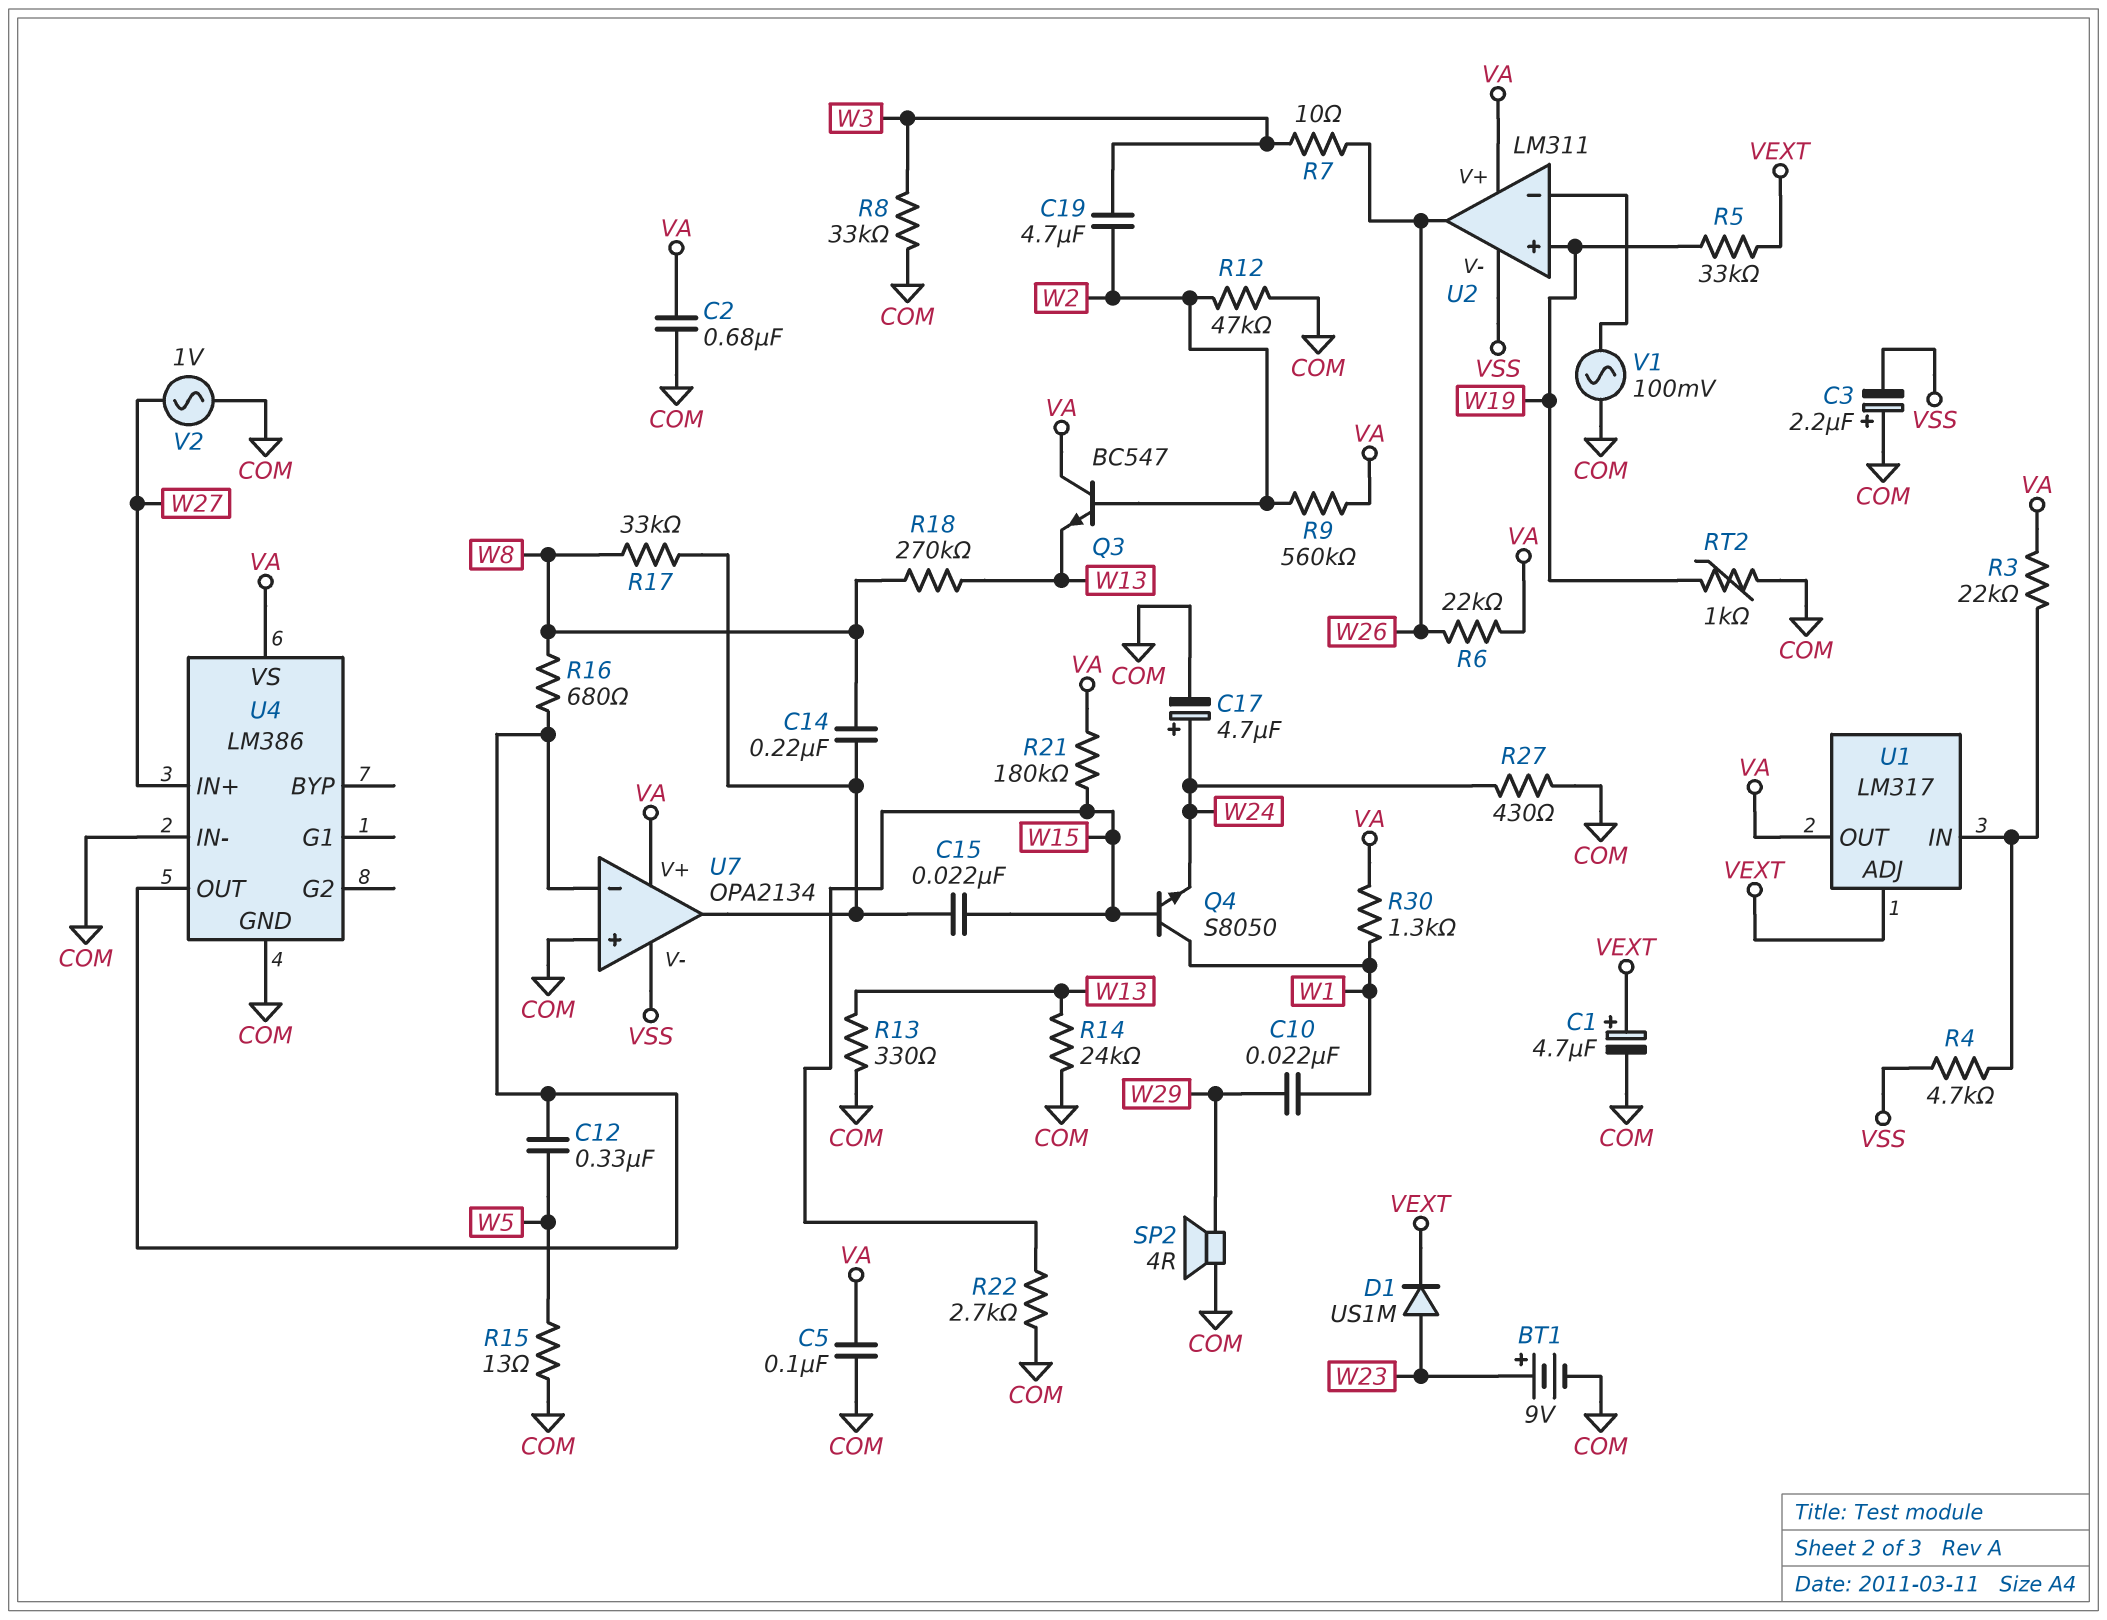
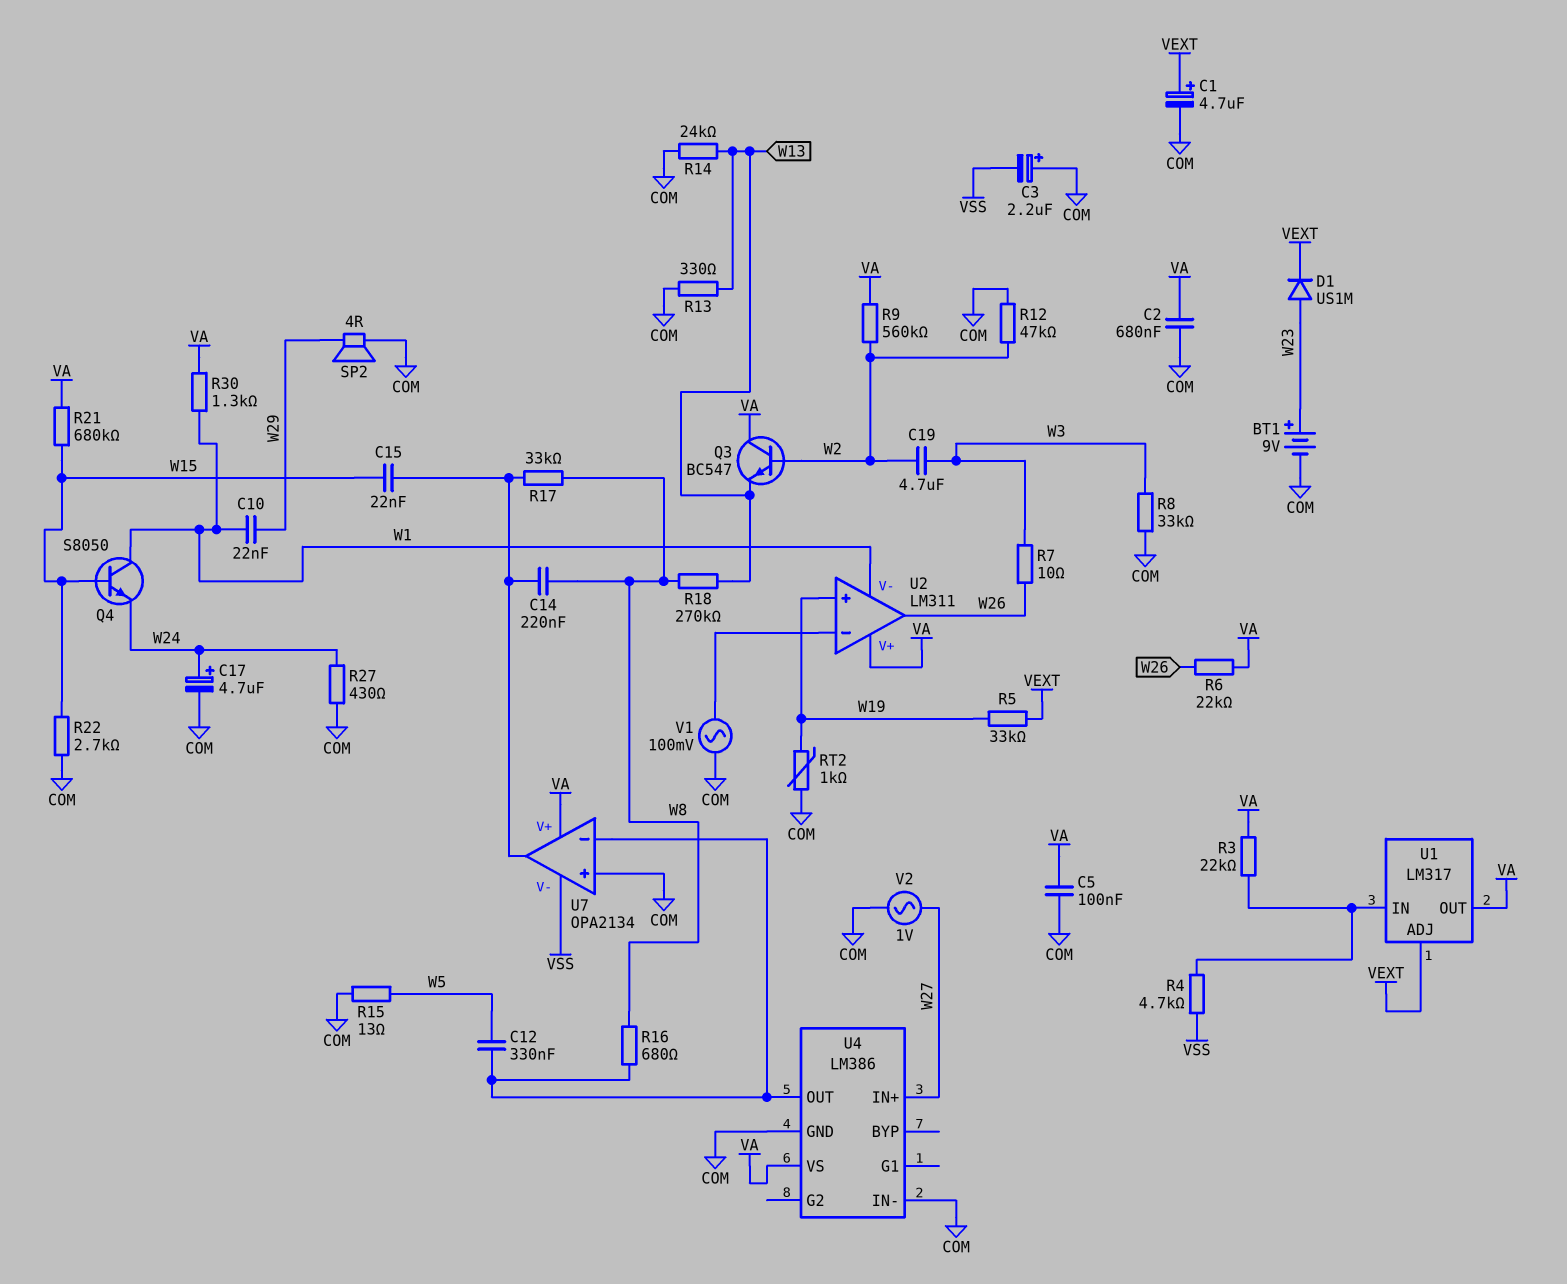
R21: 180k (VA, W15) -> 680k (VA, W15)
U2 pin V-: VSS -> W1

